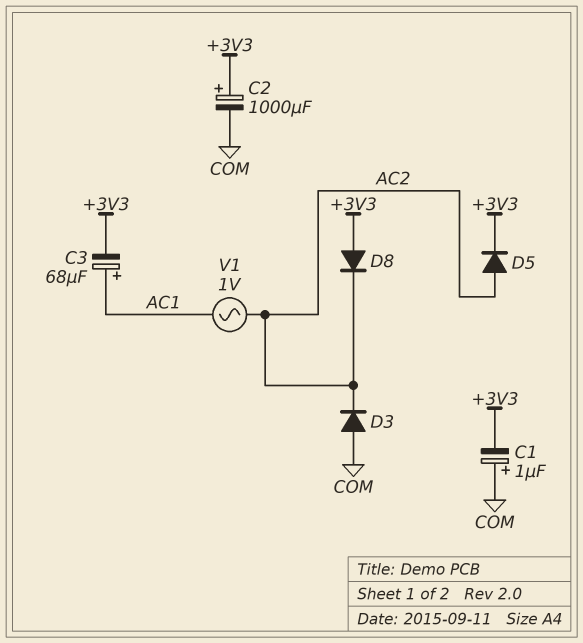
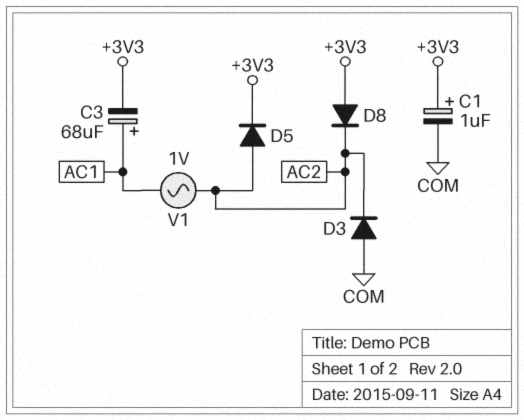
C1: 1uF (plus COM, minus +3V3) -> 1uF (plus +3V3, minus COM)
C2: 1000uF (plus +3V3, minus COM) -> none

